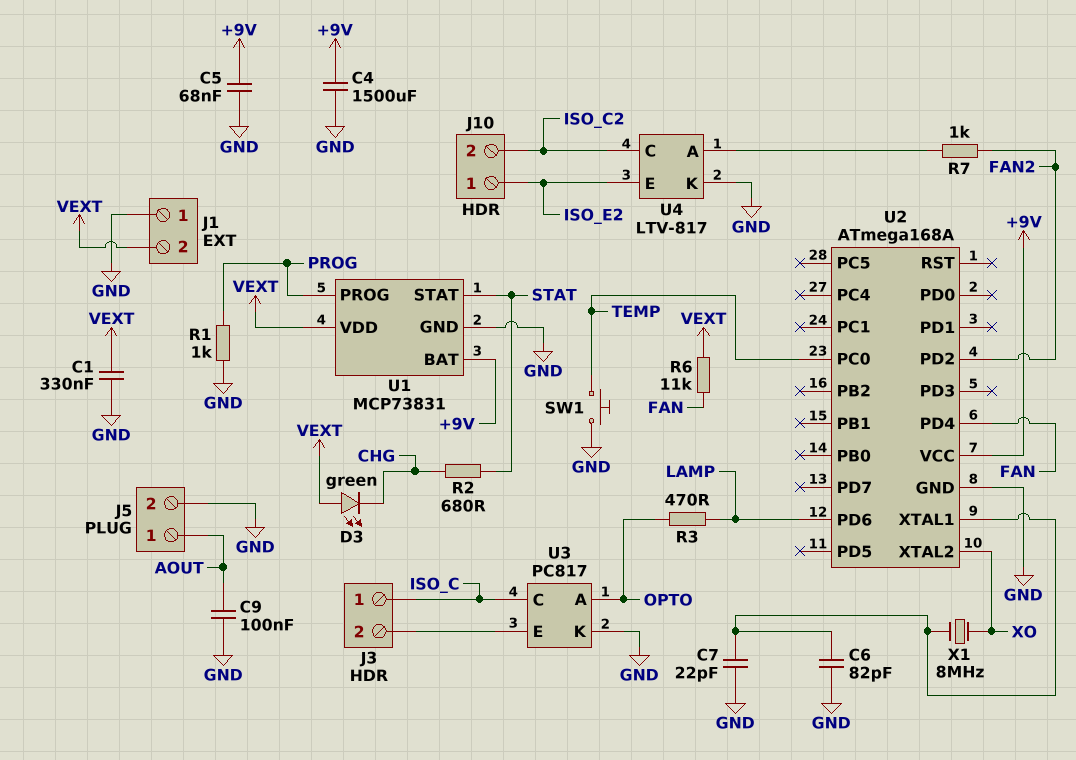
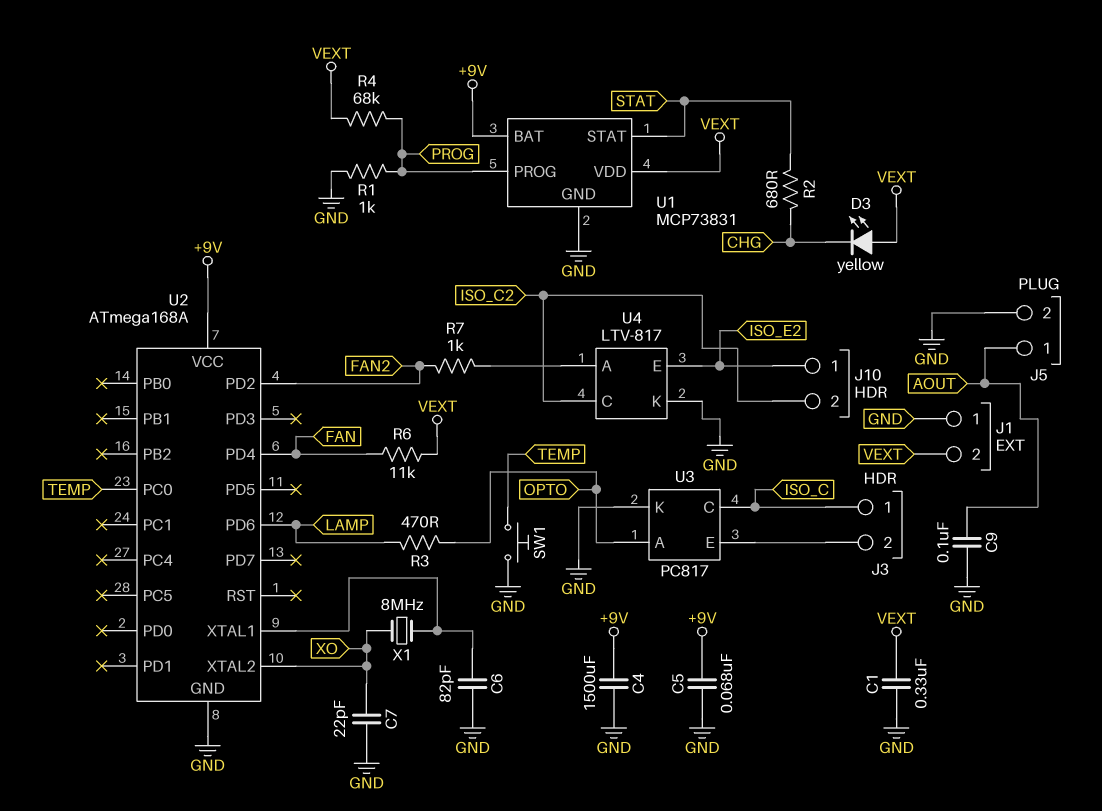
C7: 22pF (GND, U2/XTAL1) -> 22pF (GND, XO)
D3: LED green (A VEXT, K CHG) -> LED yellow (A VEXT, K CHG)
R4: none -> 68k (PROG, VEXT)

